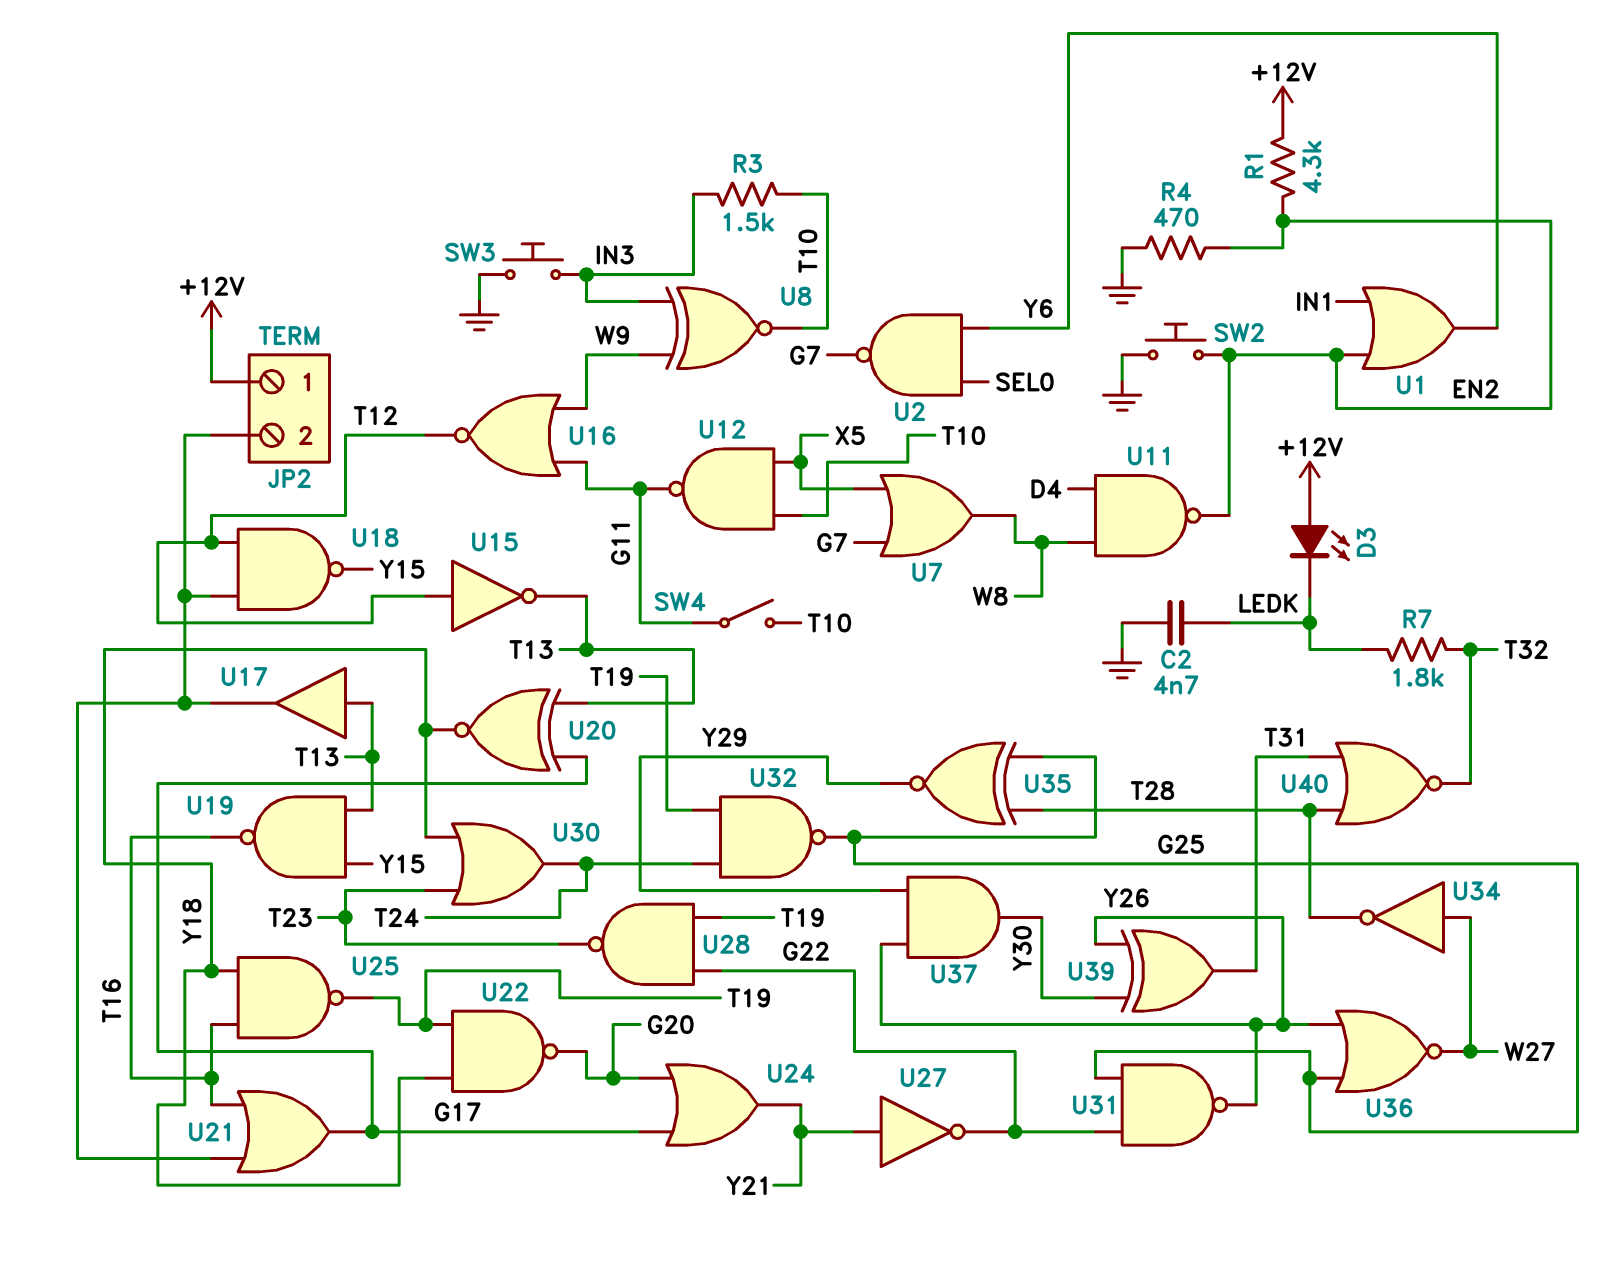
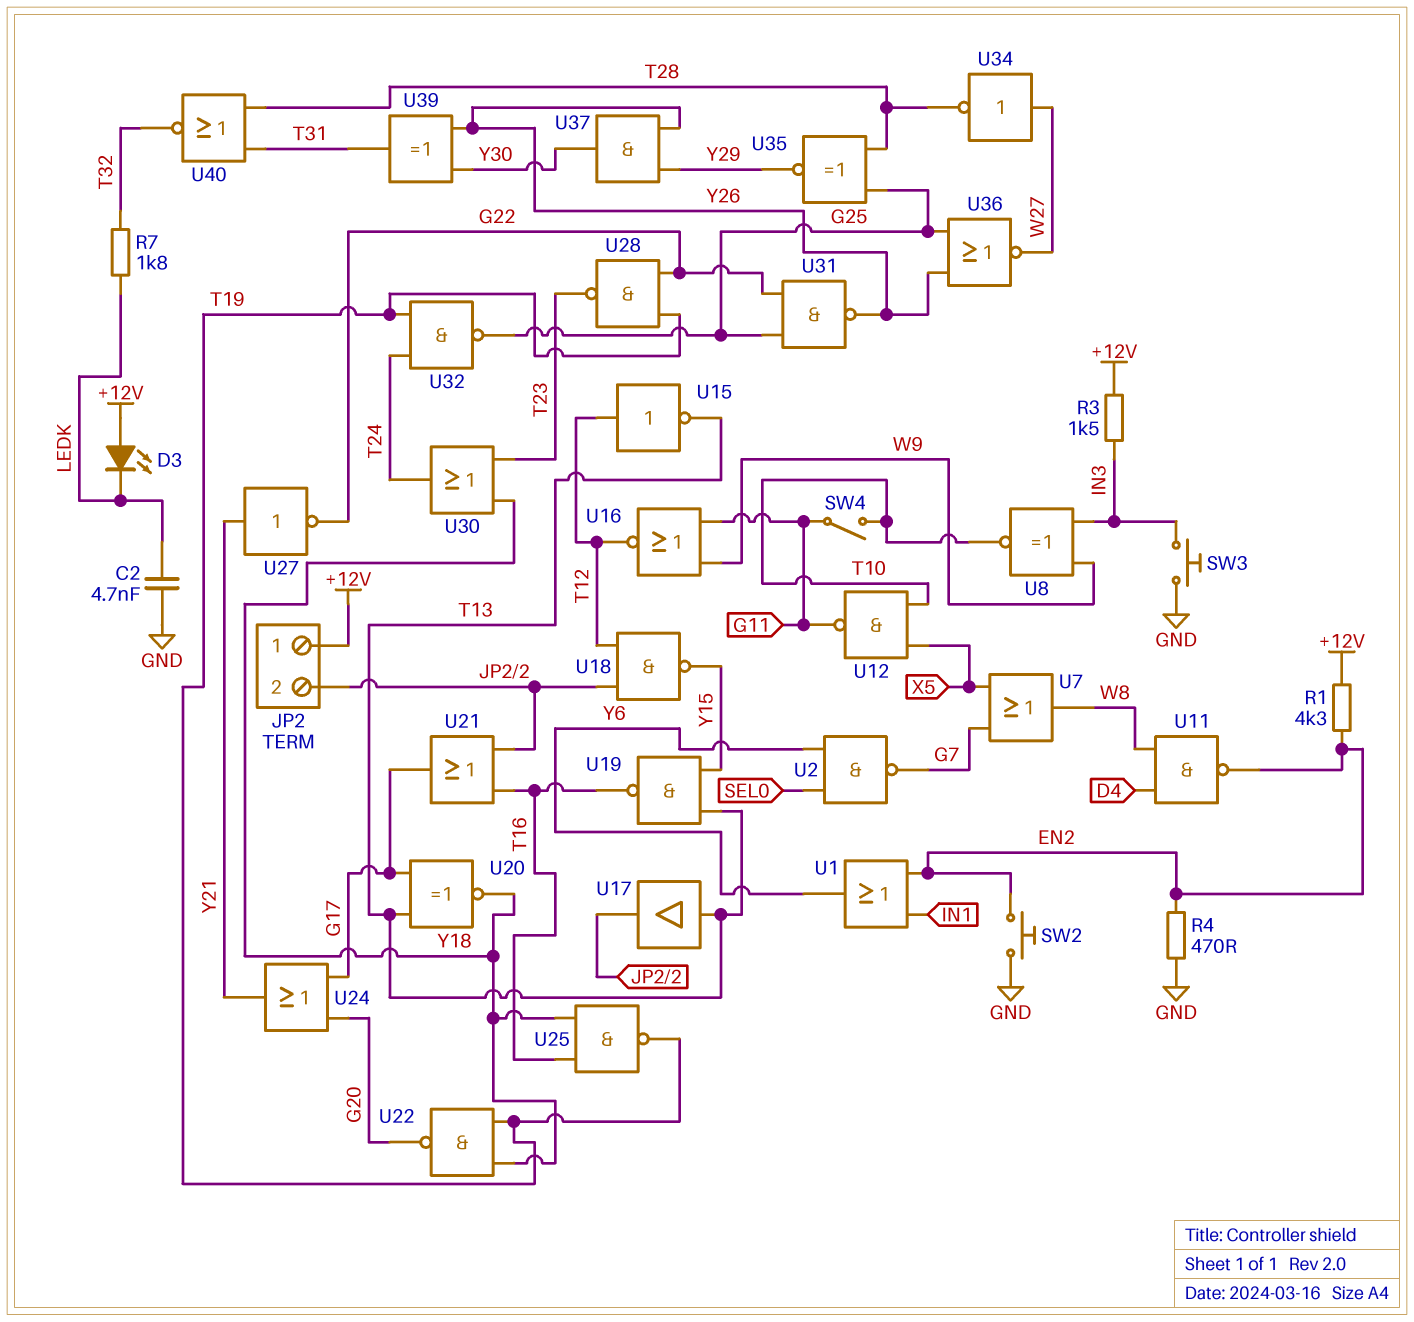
R3: 1.5k (IN3, T10) -> 1.5k (+12V, IN3)

